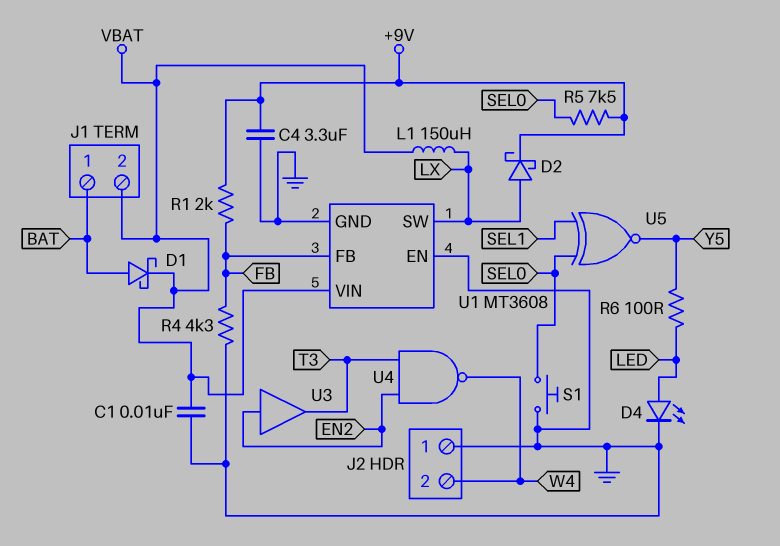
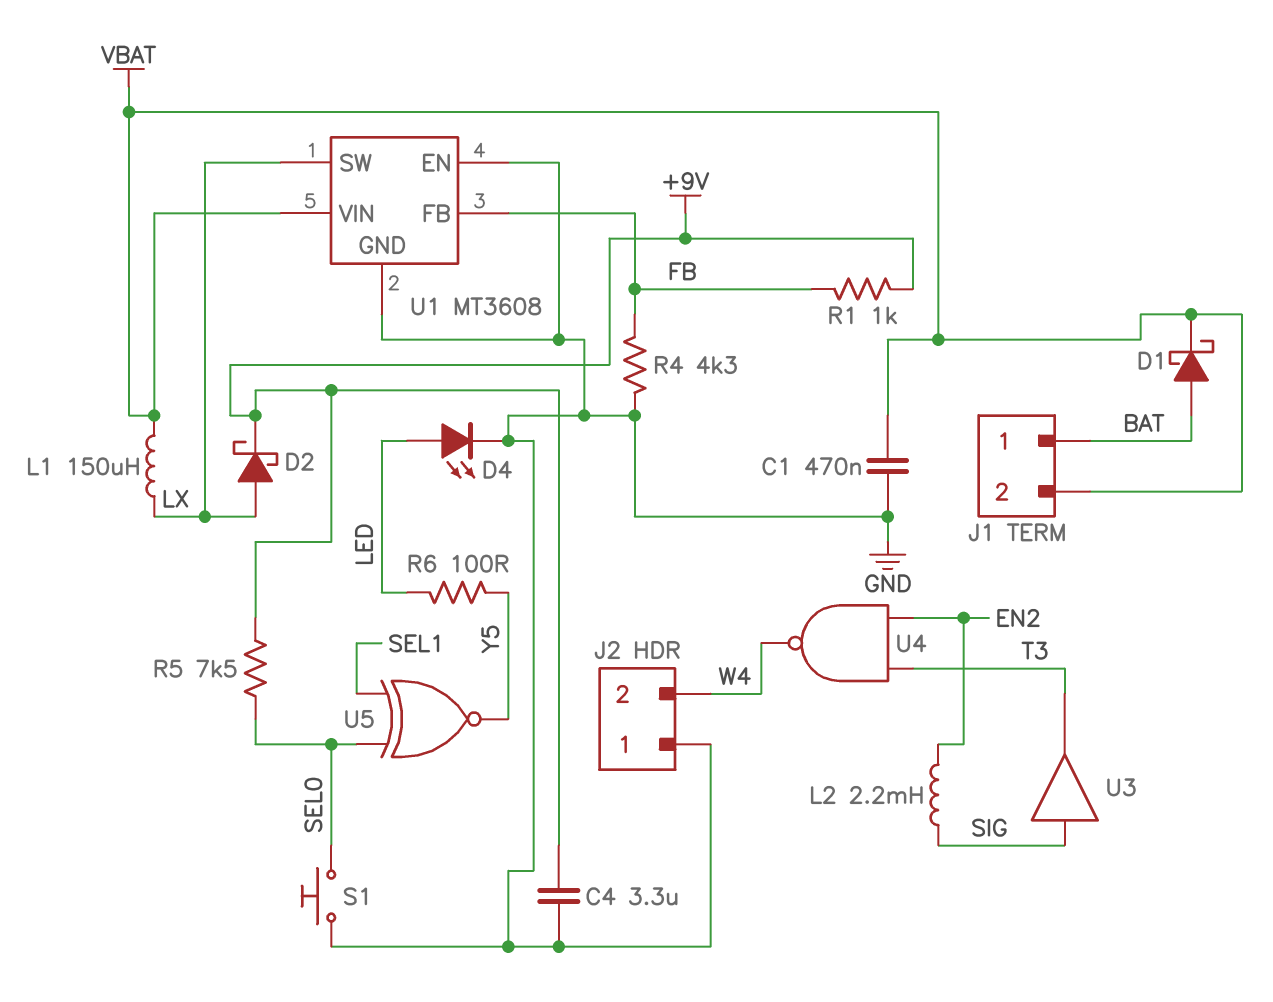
C1: 10nF (GND, VBAT) -> 470nF (GND, VBAT)
L2: none -> 2.2mH (EN2, SIG)
R1: 2k (+9V, FB) -> 1k (+9V, FB)
U3: buffer (in EN2, out T3) -> buffer (in SIG, out T3)

